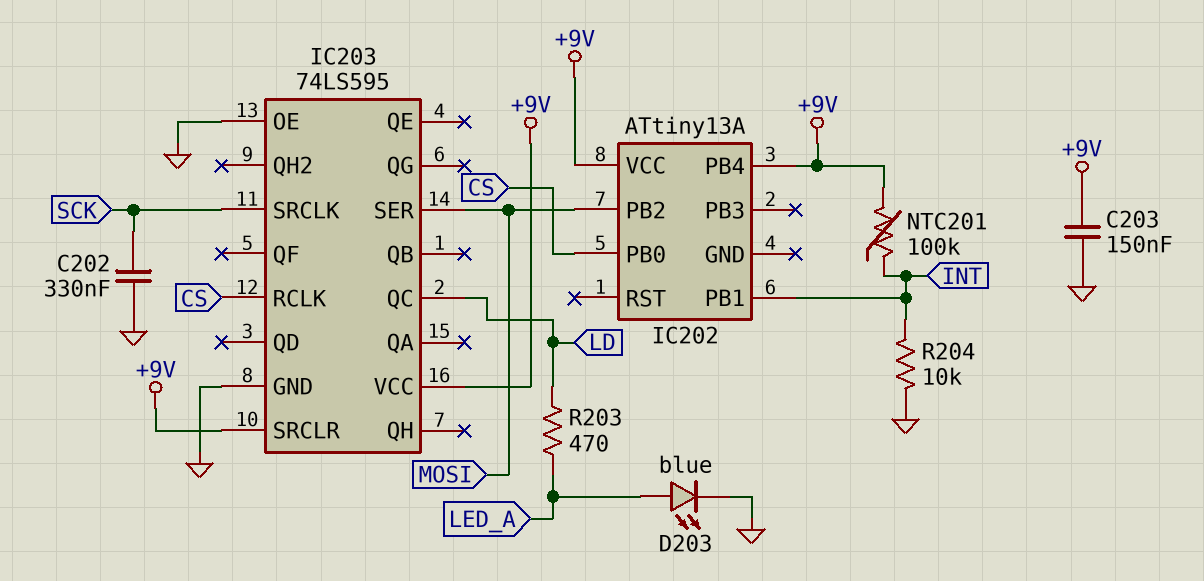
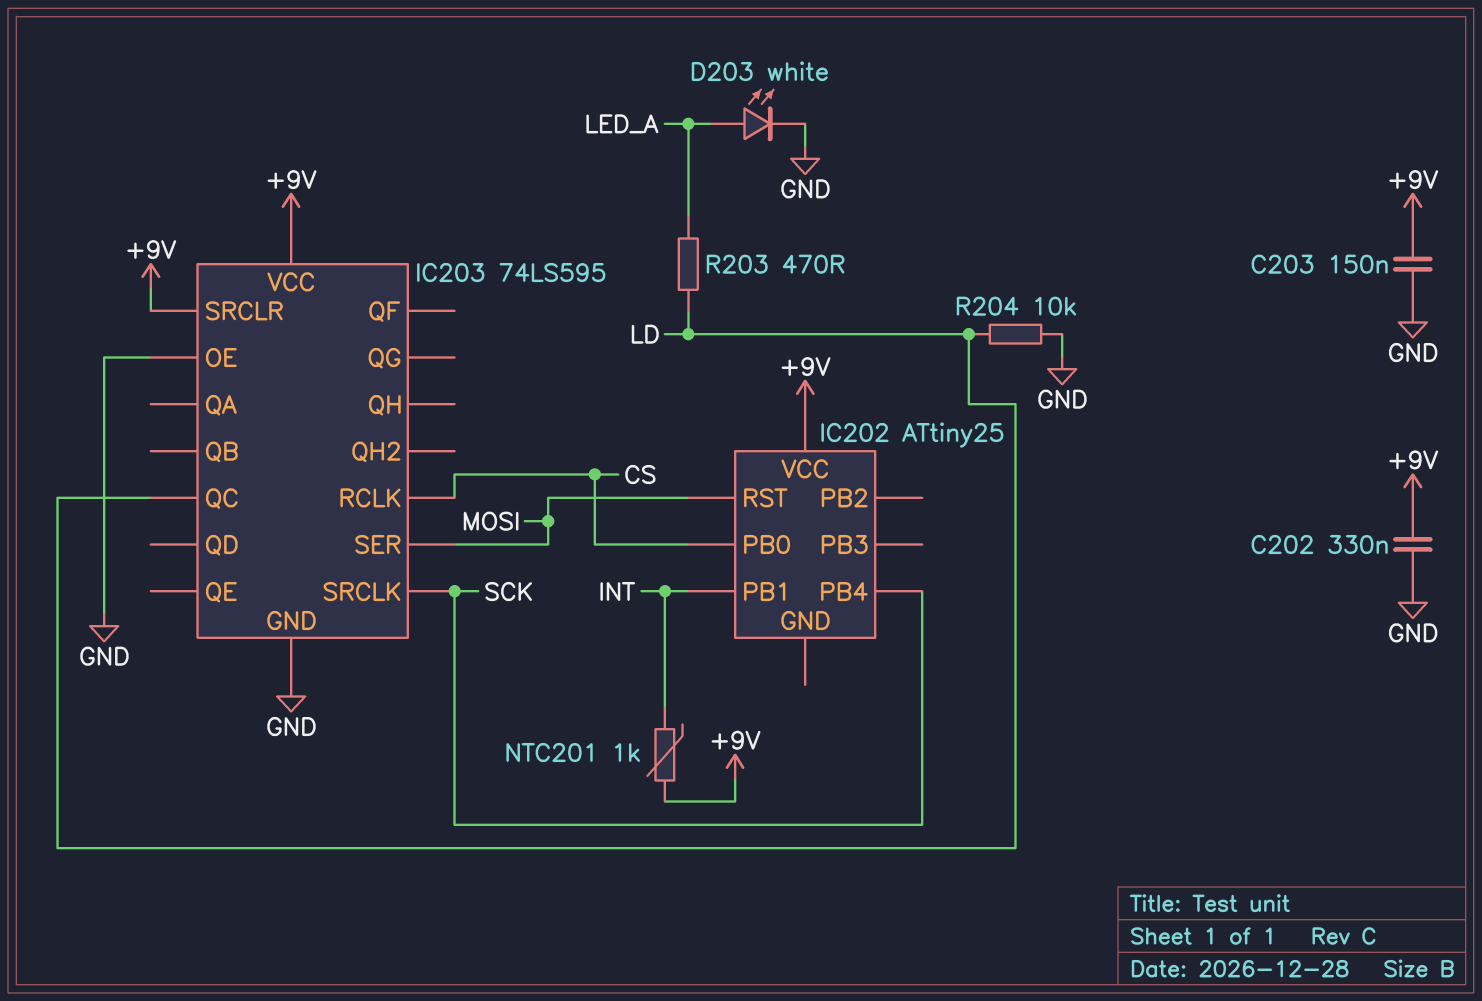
C202: 330nF (GND, SCK) -> 330nF (+9V, GND)
D203: LED blue (A LED_A, K GND) -> LED white (A LED_A, K GND)
IC202: ATtiny13A -> ATtiny25
IC202 pin PB2: MOSI -> none
IC202 pin PB4: +9V -> SCK
IC202 pin RST: none -> MOSI
NTC201: 100k (+9V, INT) -> 1k (+9V, INT)
R204: 10k (GND, INT) -> 10k (GND, LD)

